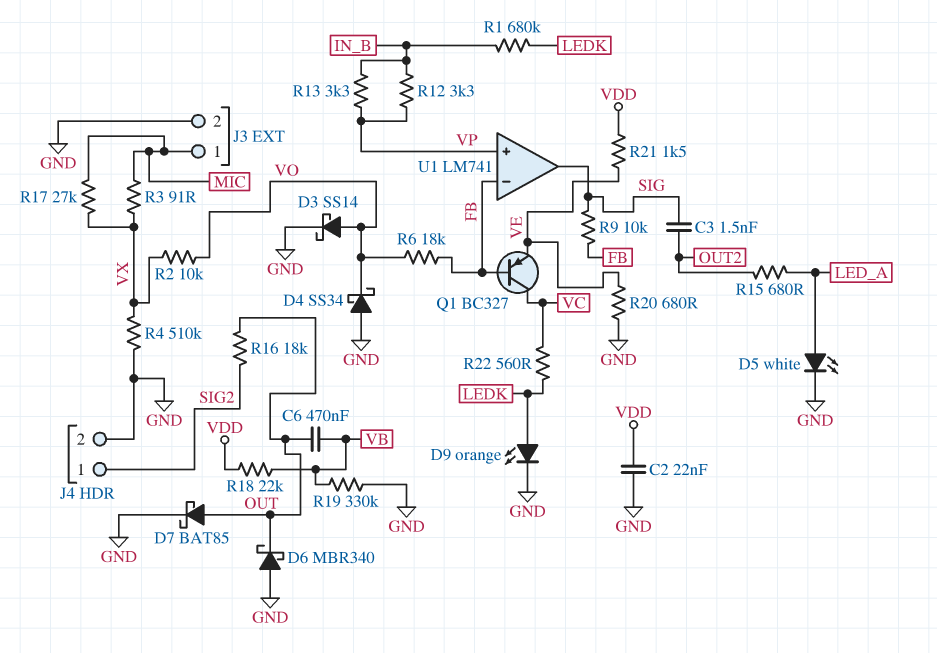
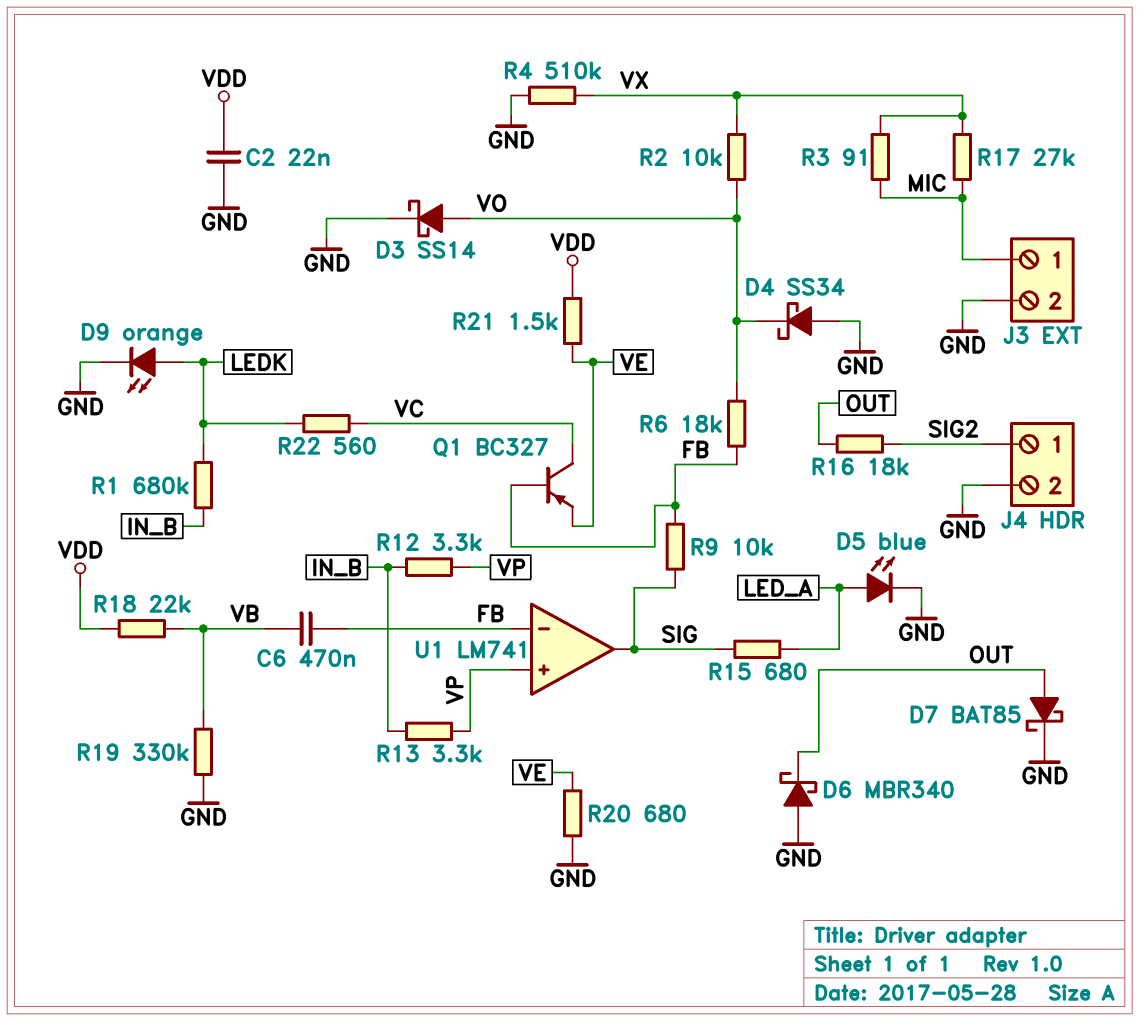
C3: 1.5nF (OUT2, SIG) -> none
C6: 470nF (OUT, VB) -> 470nF (FB, VB)
D5: LED white (A LED_A, K GND) -> LED blue (A LED_A, K GND)
R15: 680 (LED_A, OUT2) -> 680 (LED_A, SIG)

